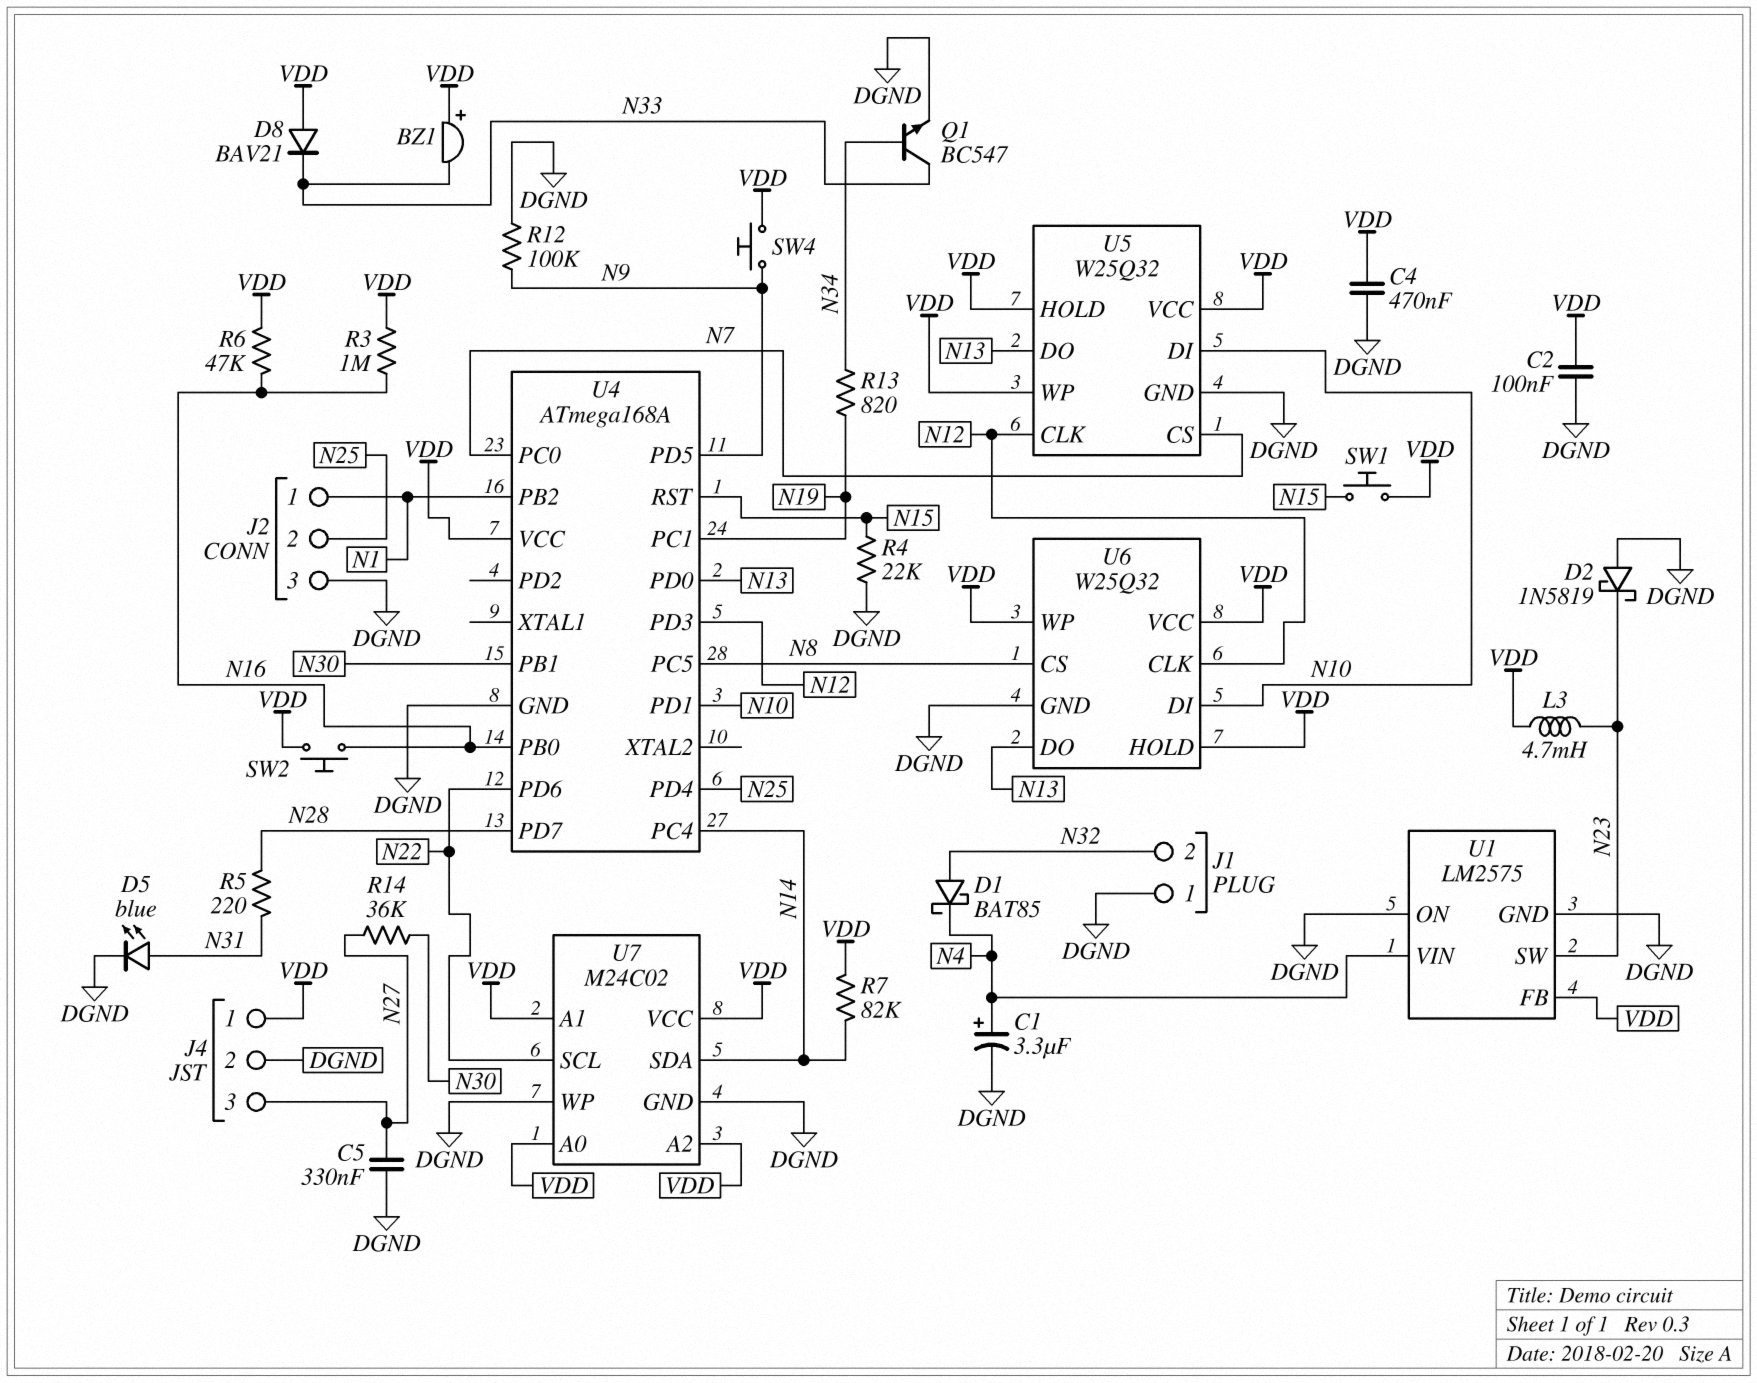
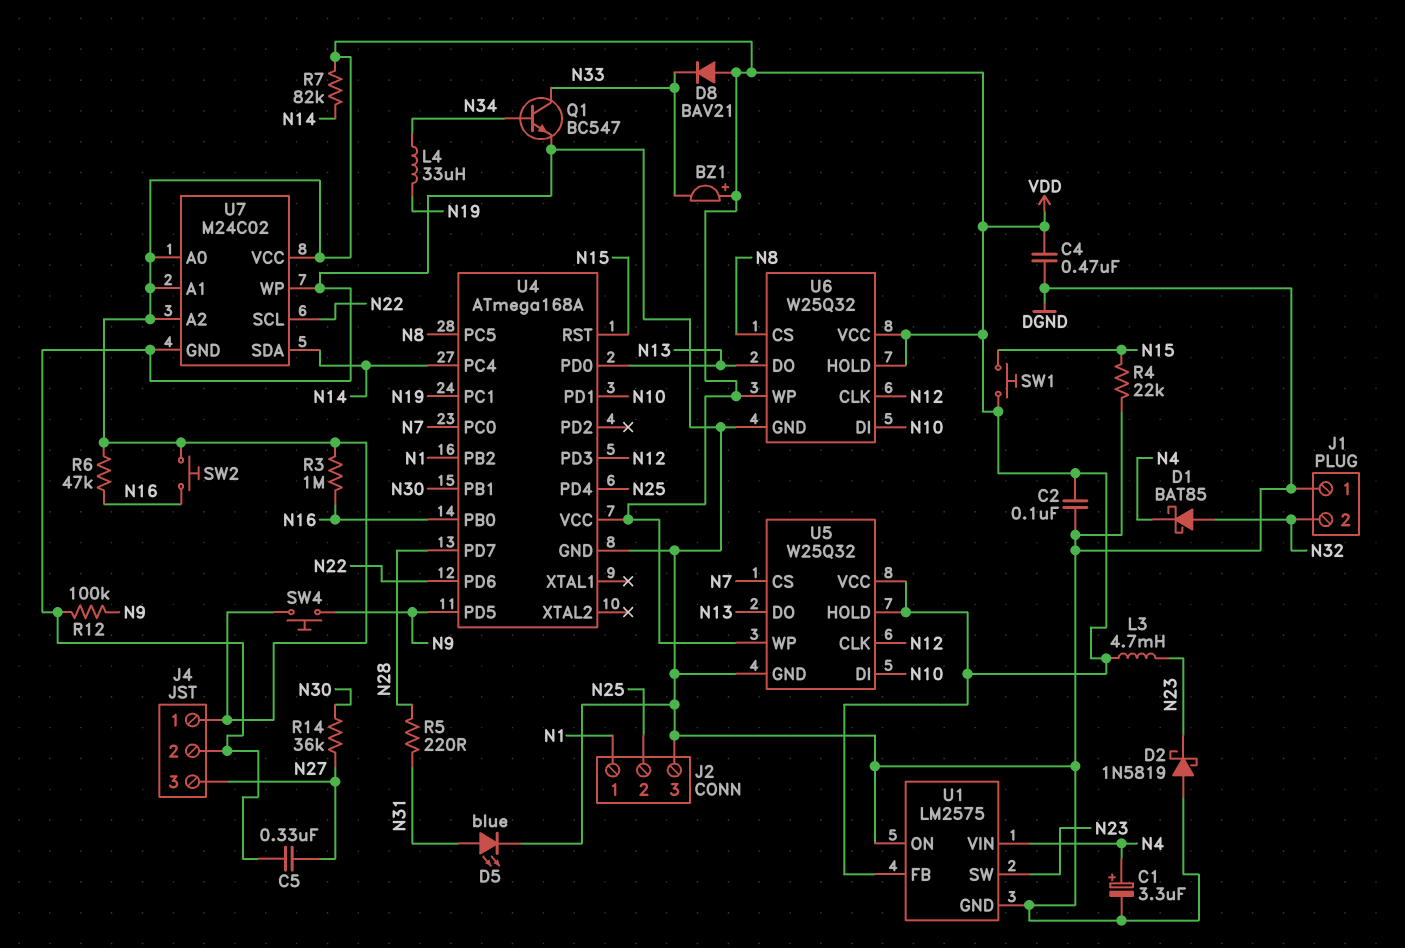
L4: none -> 33uH (N19, N34)
R13: 820 (N19, N34) -> none

